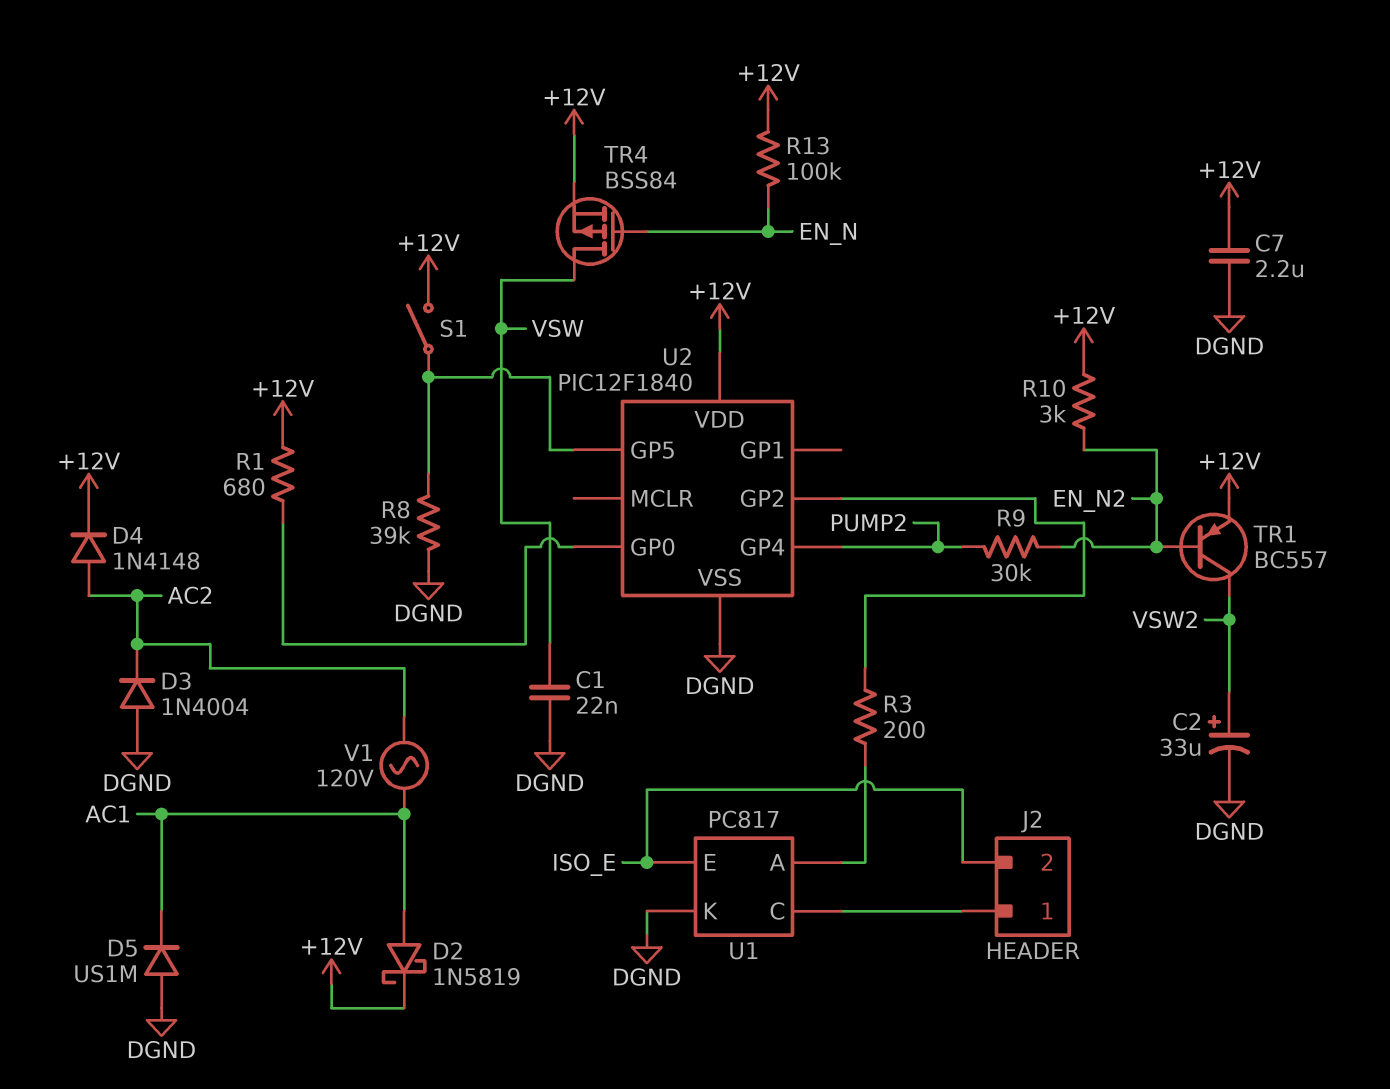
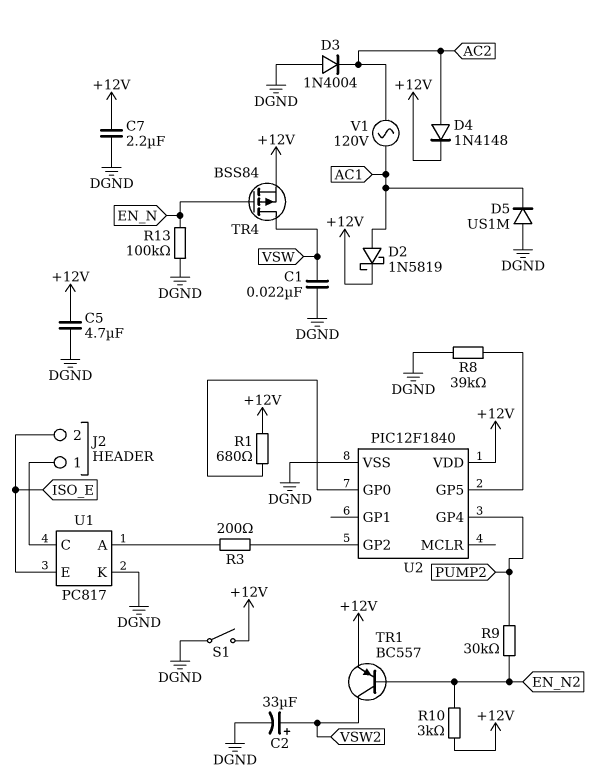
C5: none -> 4.7uF (+12V, DGND)
R13: 100k (+12V, EN_N) -> 100k (DGND, EN_N)
S1: switch (+12V, U2/GP5) -> switch (+12V, DGND)

